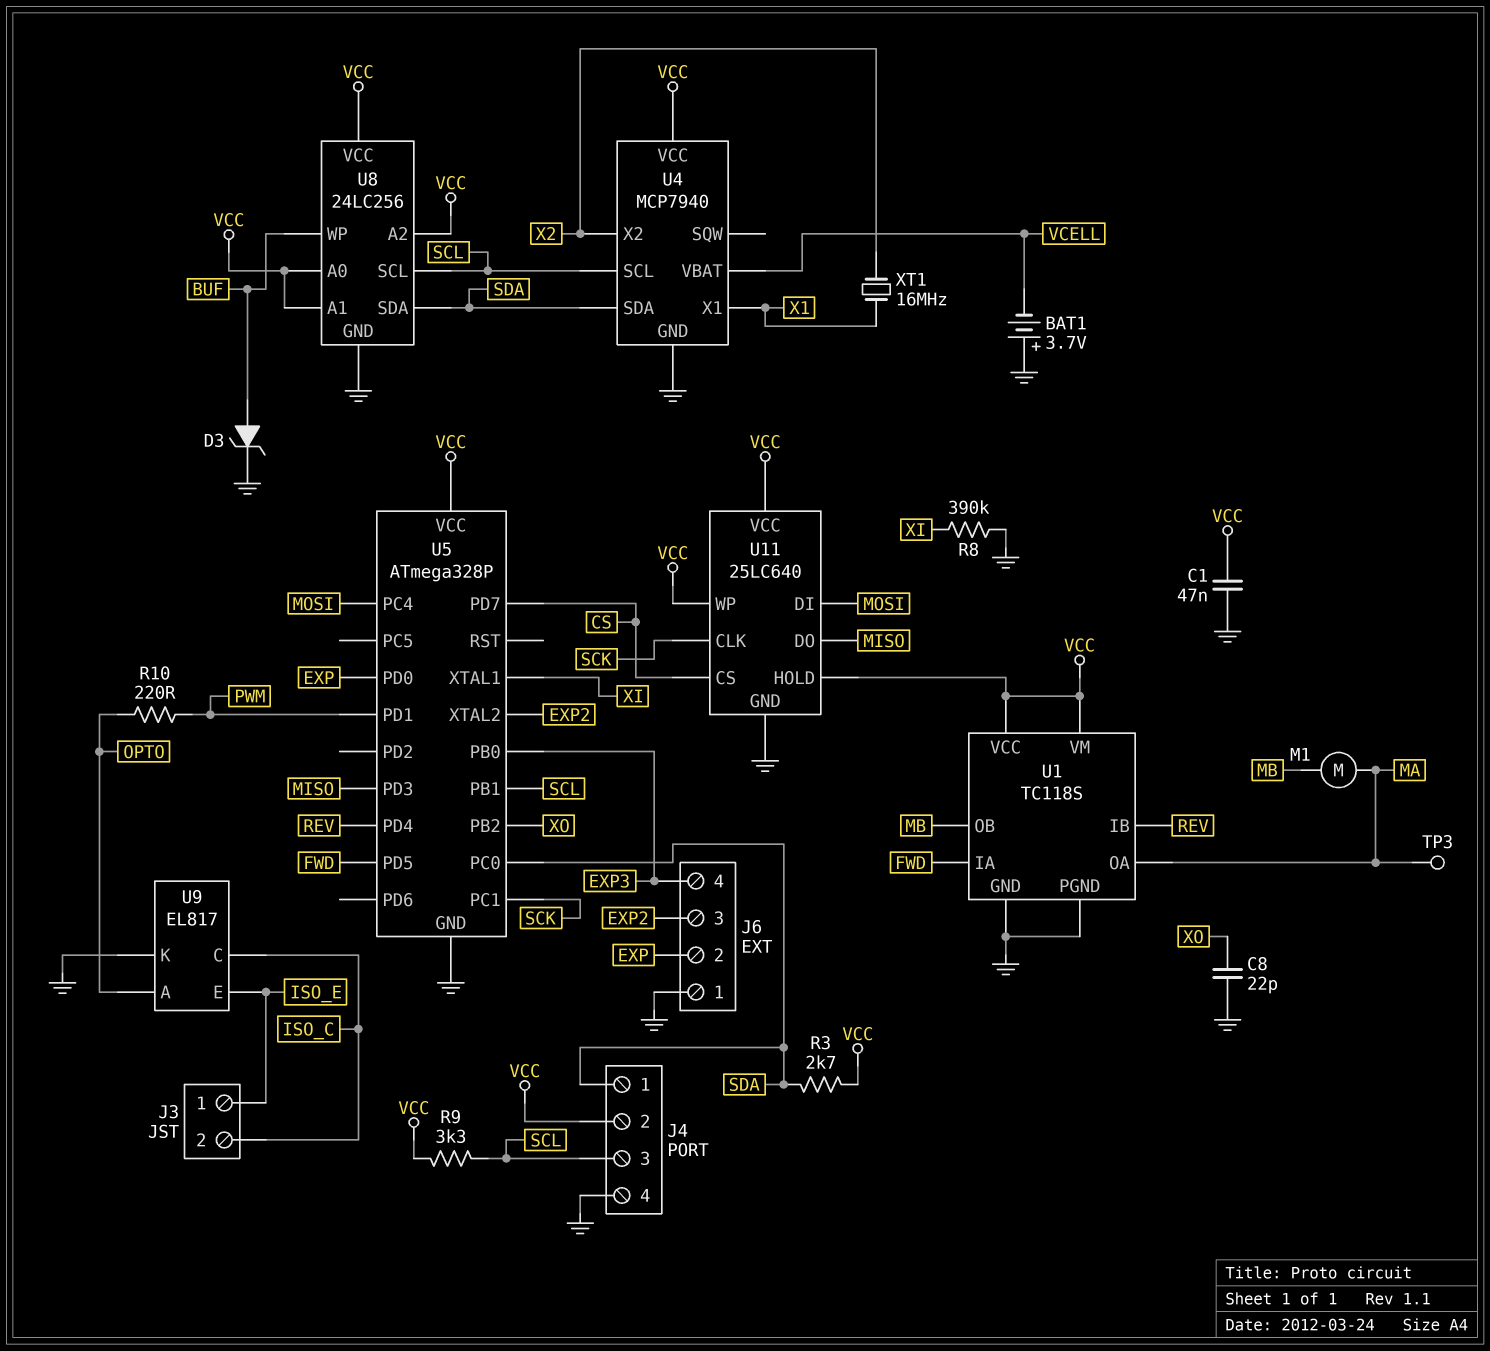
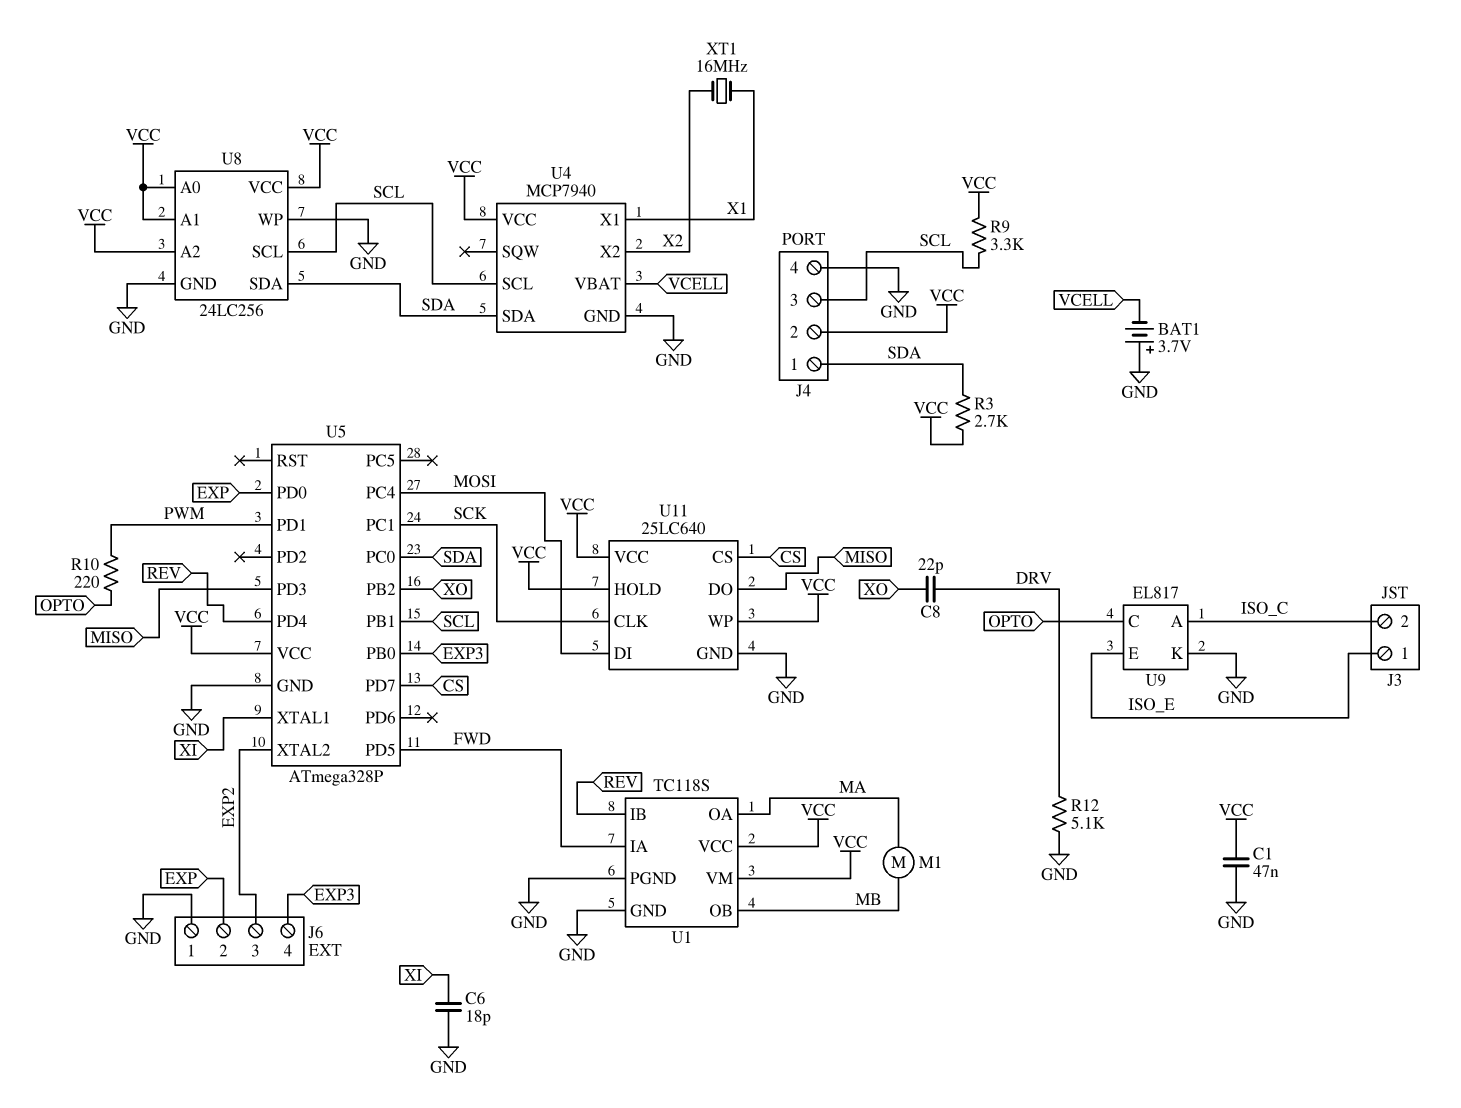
C6: none -> 18pF (GND, XI)
C8: 22pF (GND, XO) -> 22pF (DRV, XO)
D3: zener (A BUF, K GND) -> none
R8: 390k (GND, XI) -> none
R12: none -> 5.1k (DRV, GND)
TP3: test point (MA) -> none
U8 pin WP: BUF -> GND
U9 pin A: OPTO -> ISO_C
U9 pin C: ISO_C -> OPTO

